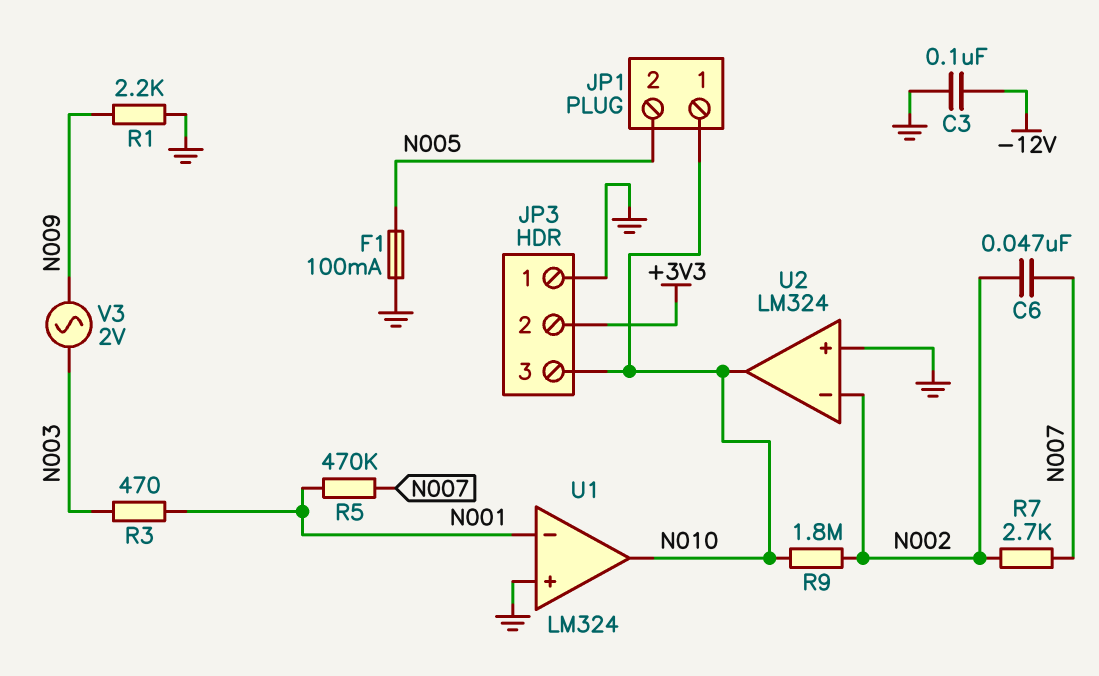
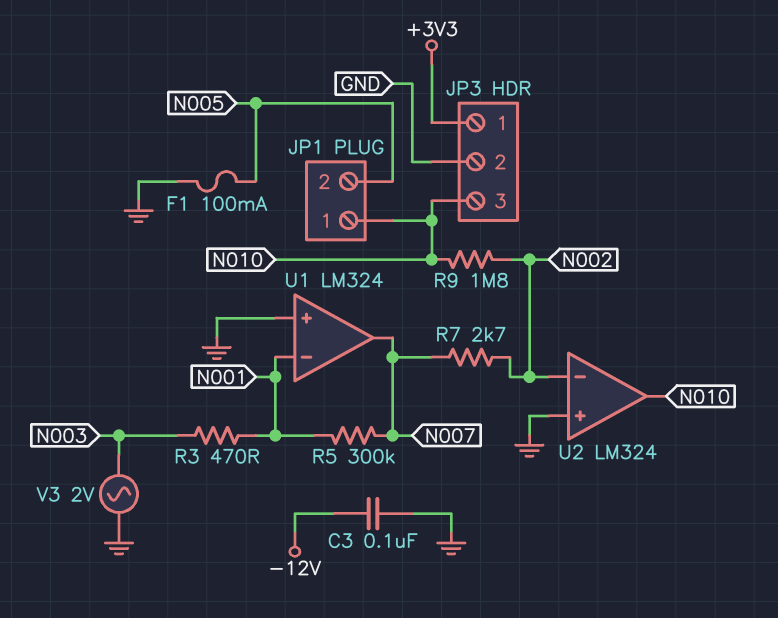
C6: 47nF (N002, N007) -> none
JP3 pin 1: GND -> +3V3
JP3 pin 2: +3V3 -> GND
R1: 2.2k (GND, N009) -> none
R5: 470k (N001, N007) -> 300k (N001, N007)
U1 pin out: N010 -> N007
V3: AC 2V (N003, N009) -> AC 2V (GND, N003)

